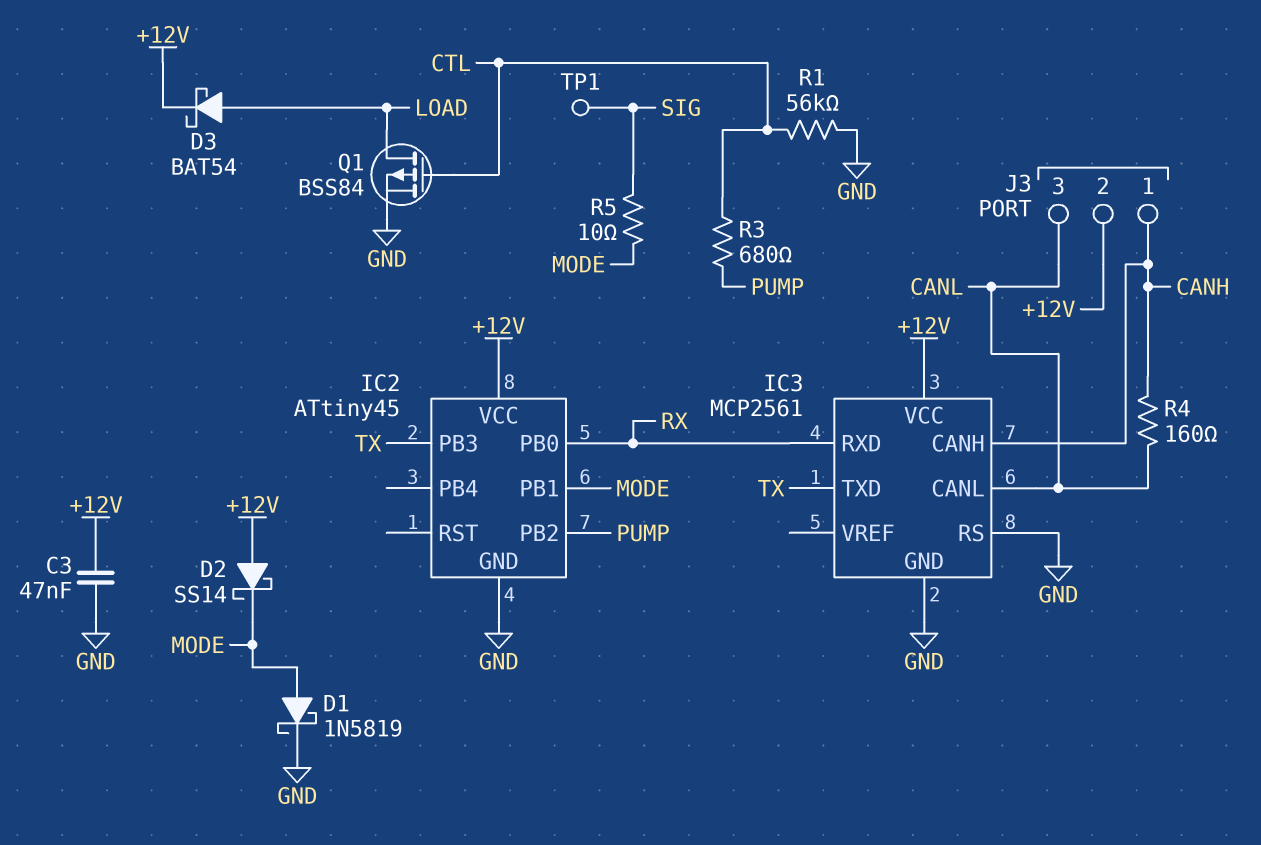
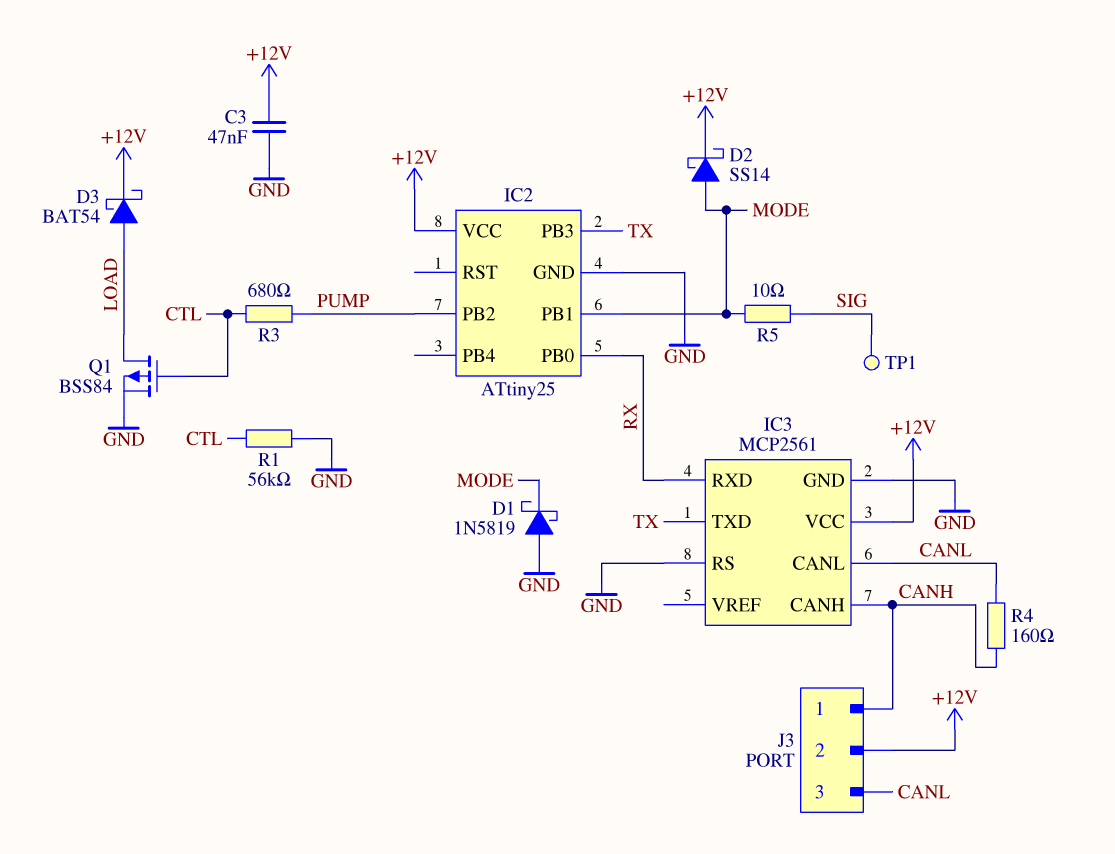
D1: schottky 1N5819 (A MODE, K GND) -> schottky 1N5819 (A GND, K MODE)
D2: schottky SS14 (A +12V, K MODE) -> schottky SS14 (A MODE, K +12V)
IC2: ATtiny45 -> ATtiny25

